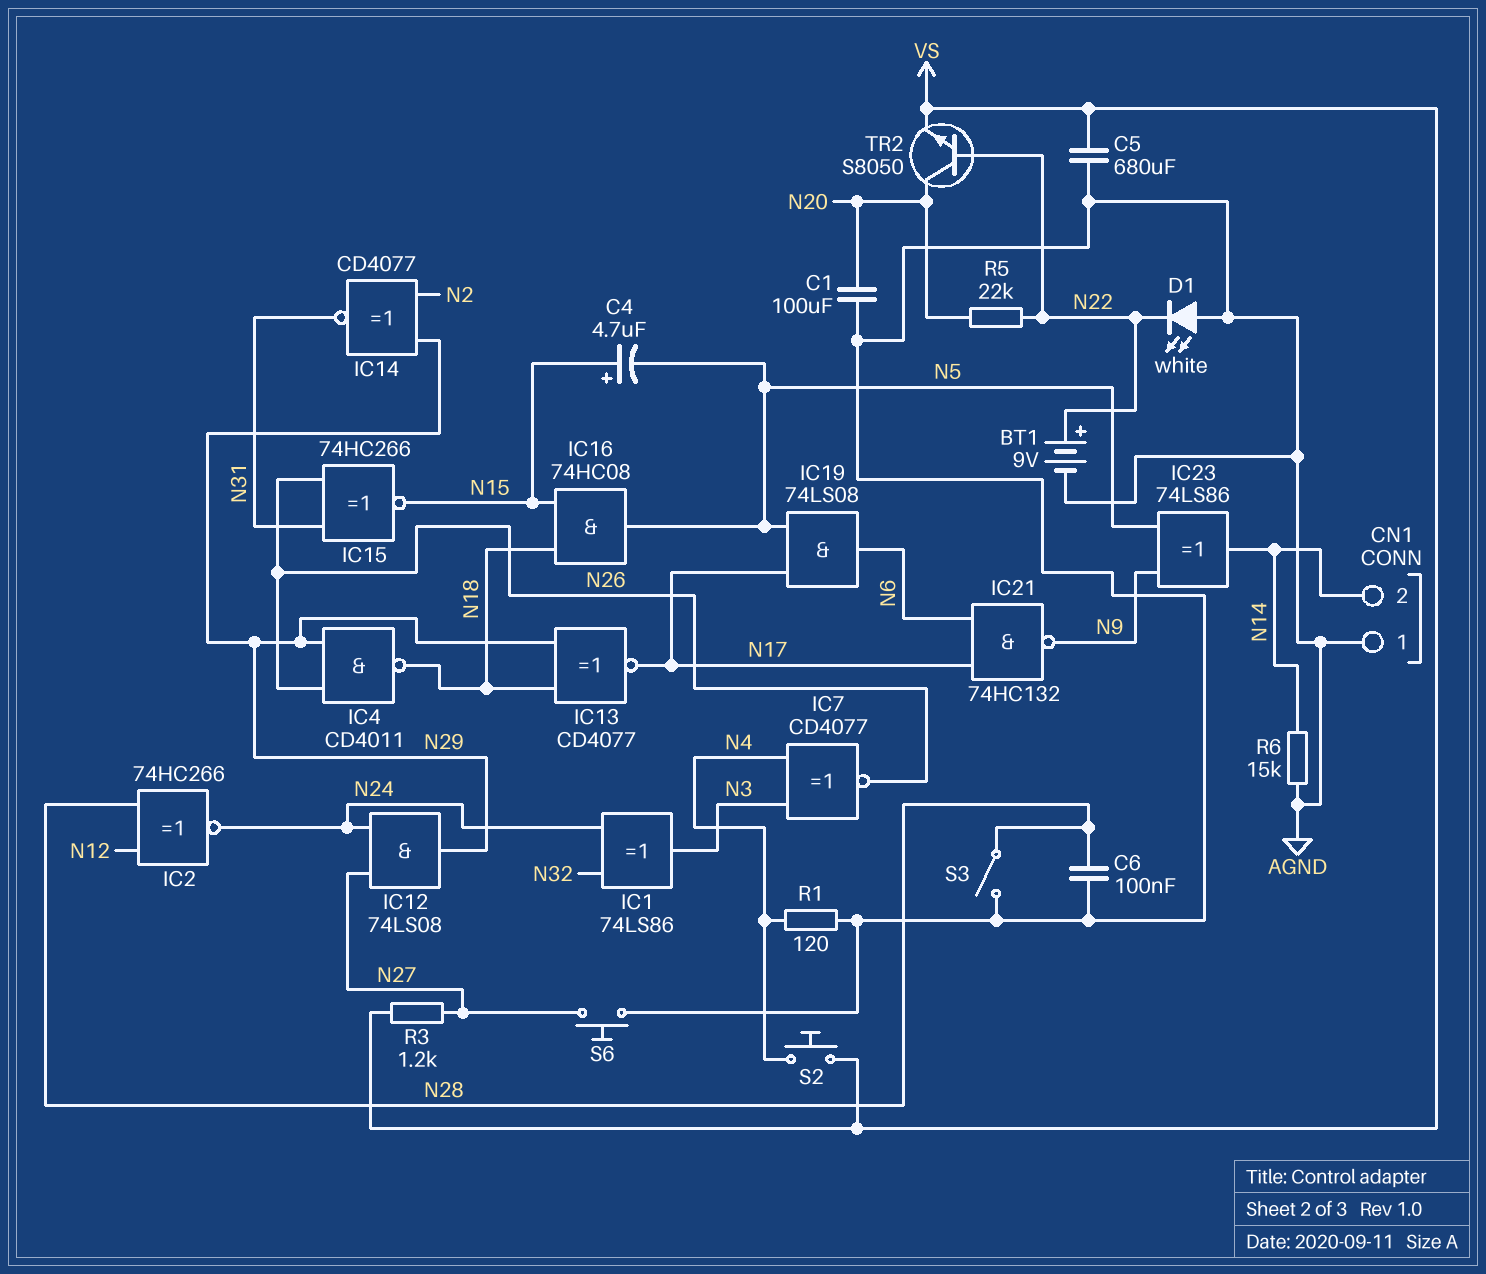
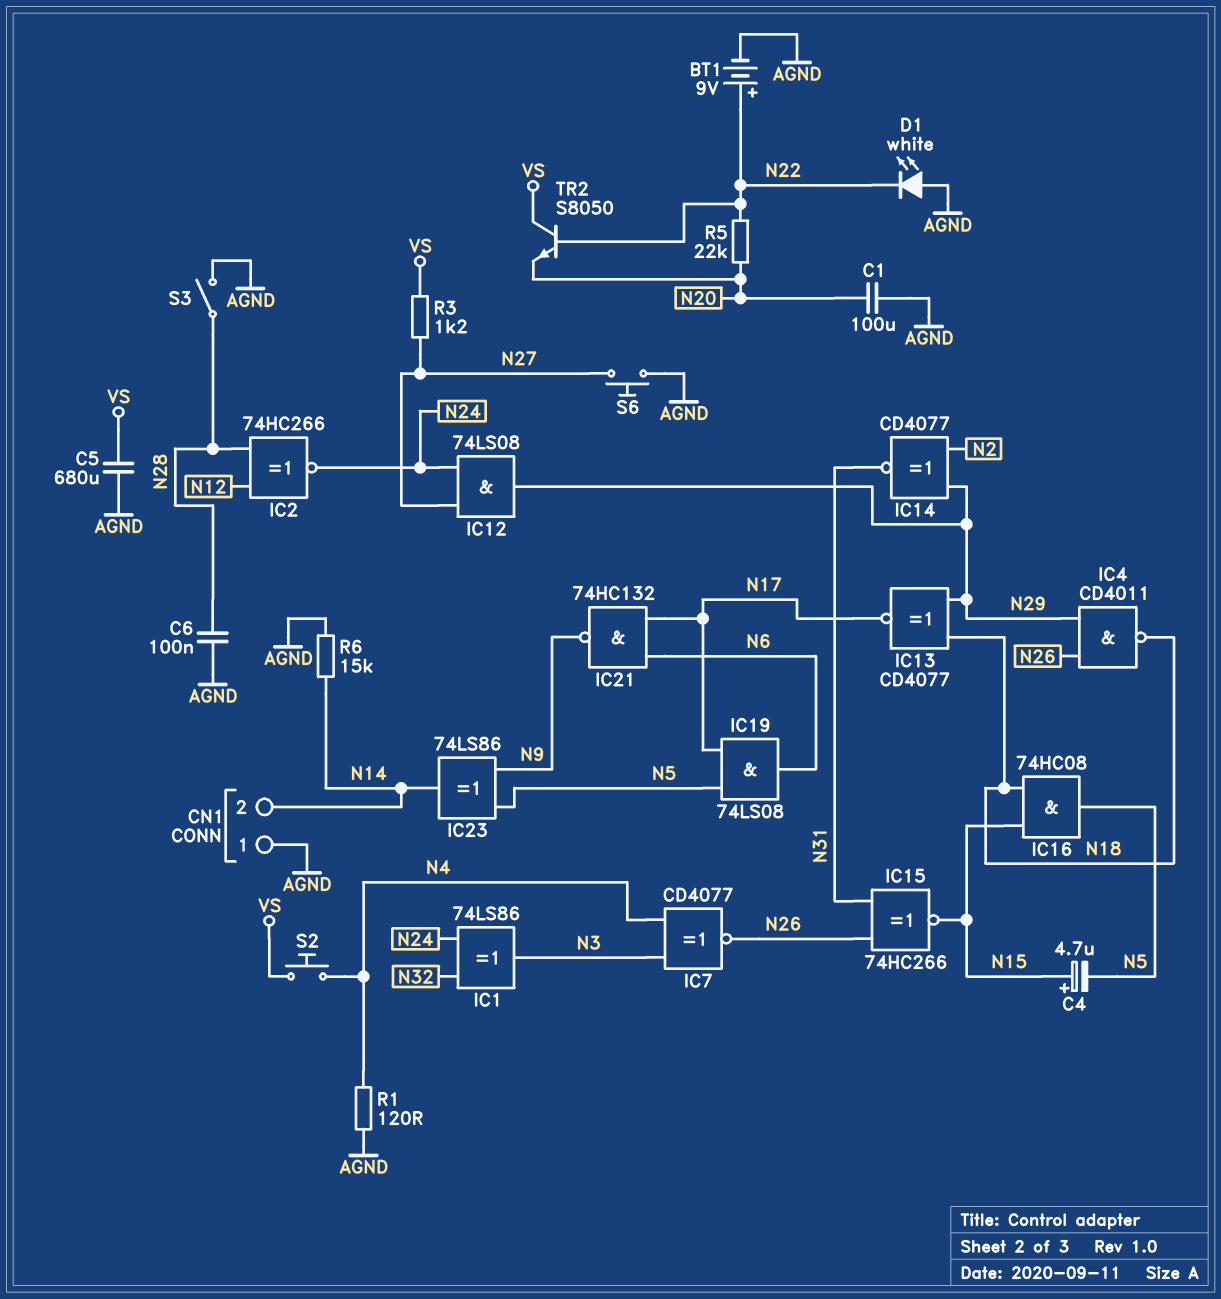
TR2: NPN S8050 (B N22, C N20, E VS) -> NPN S8050 (B N22, C VS, E N20)

